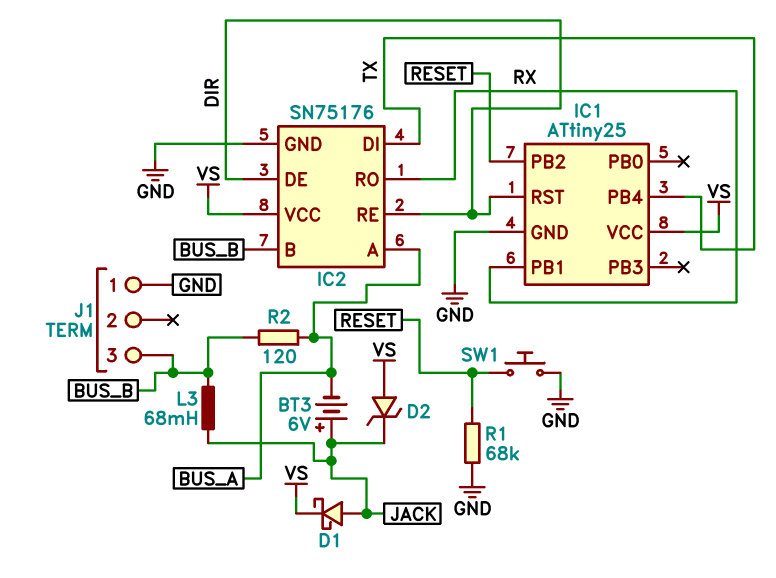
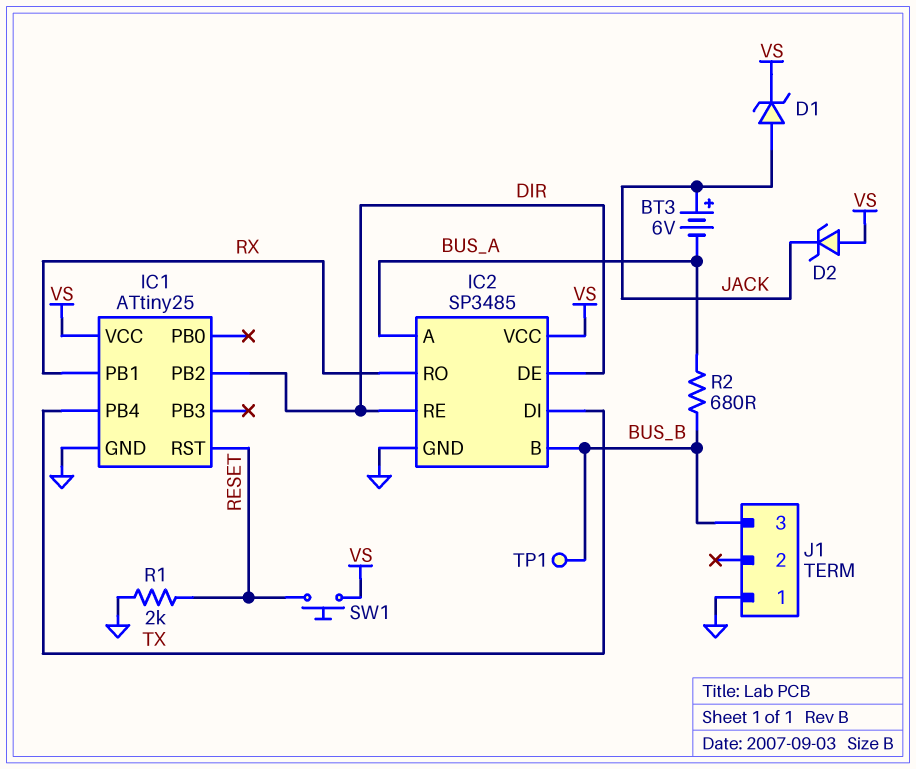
D1: schottky (A JACK, K VS) -> zener (A JACK, K VS)
IC1 pin PB2: RESET -> DIR
IC1 pin RST: DIR -> RESET
IC2: SN75176 -> SP3485
L3: 68mH (BUS_B, JACK) -> none
R1: 68k (GND, RESET) -> 2k (GND, RESET)
R2: 120 (BUS_A, BUS_B) -> 680 (BUS_A, BUS_B)
SW1: button (GND, RESET) -> button (RESET, VS)
TP1: none -> test point (BUS_B)

